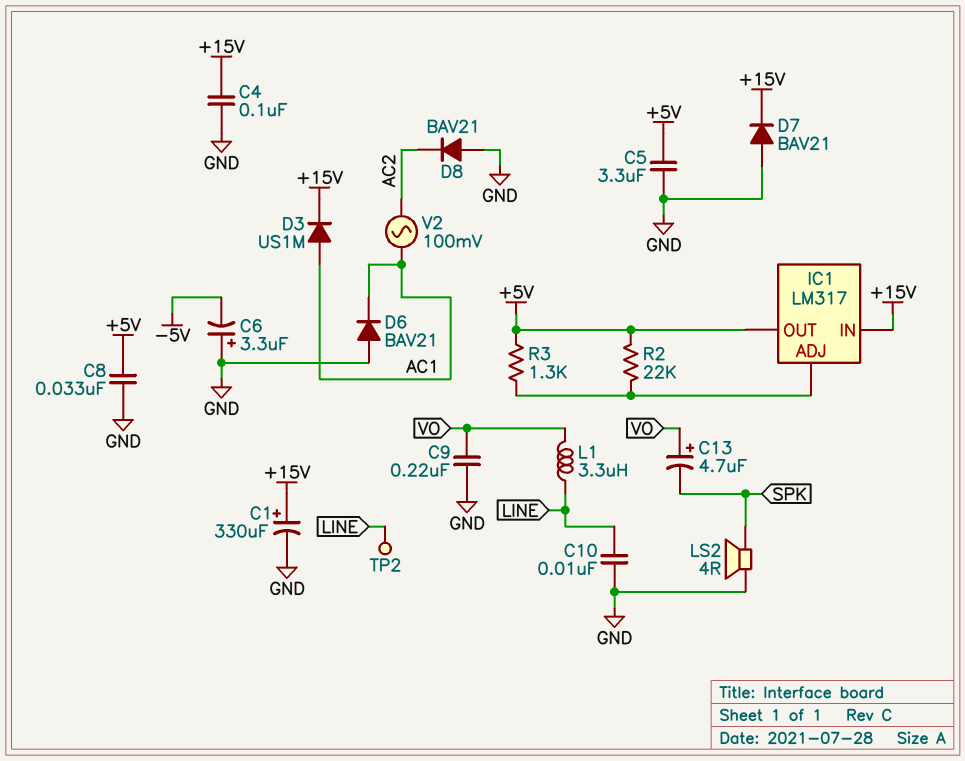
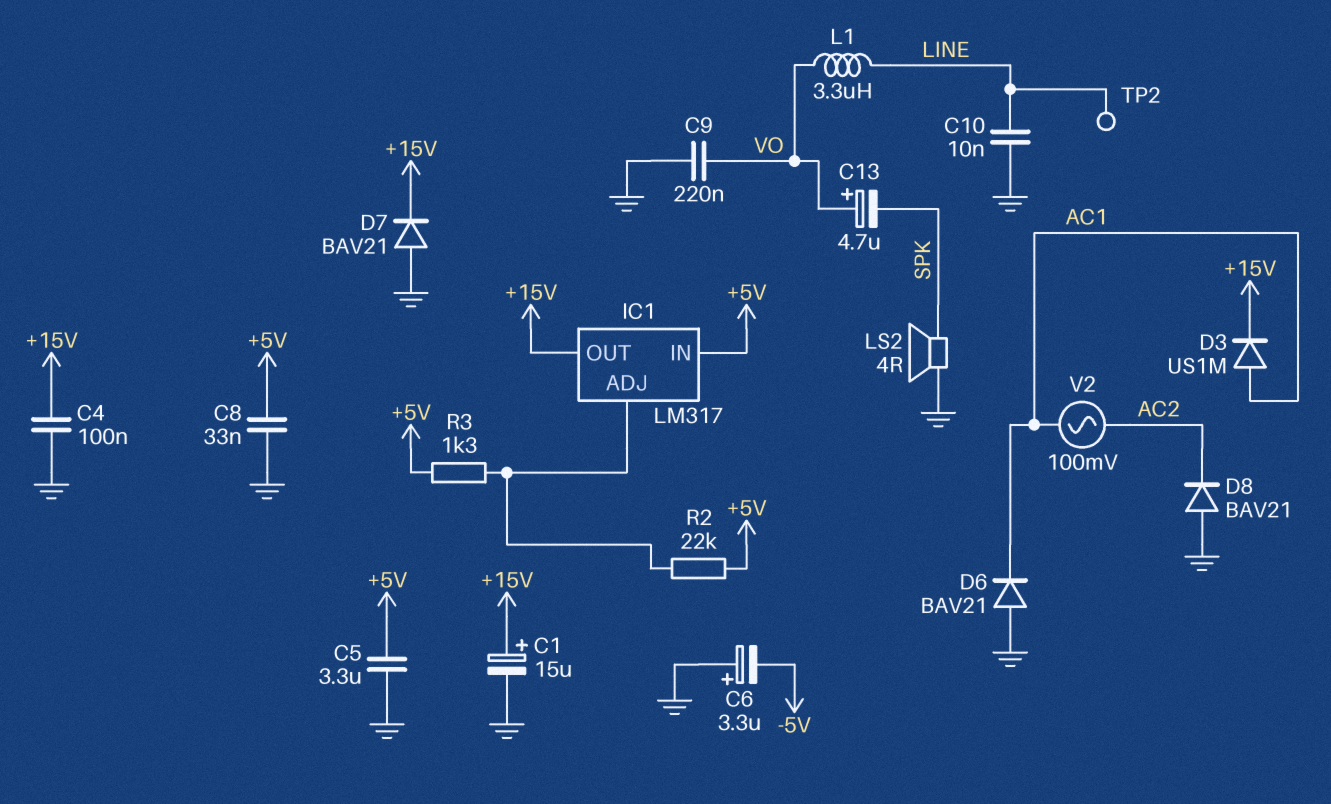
C1: 330uF (plus +15V, minus GND) -> 15uF (plus +15V, minus GND)
IC1 pin IN: +15V -> +5V
IC1 pin OUT: +5V -> +15V

